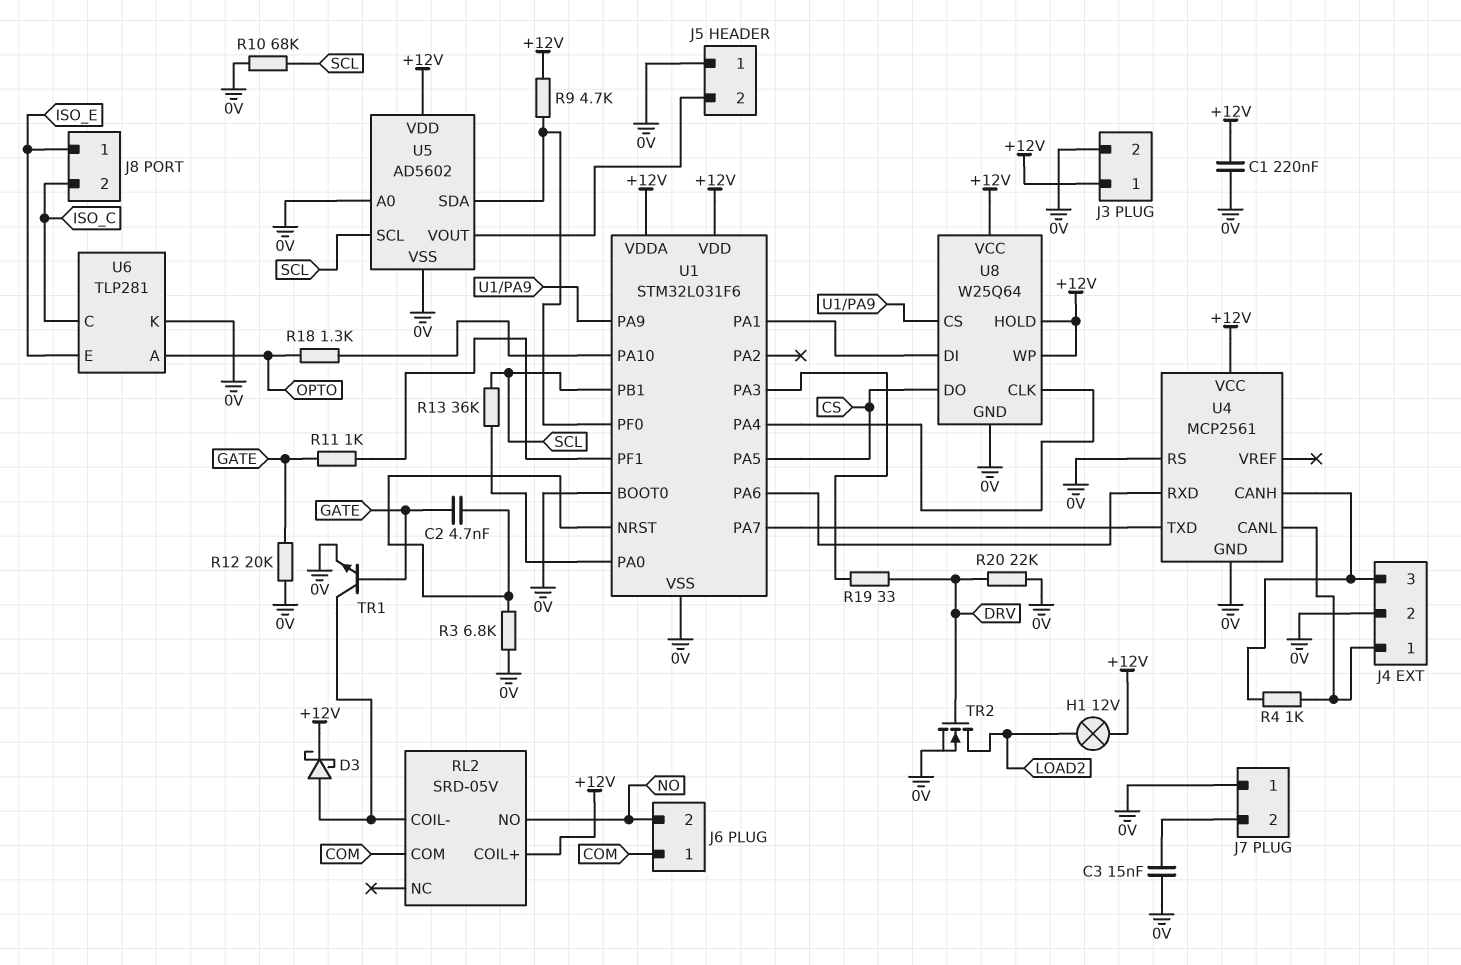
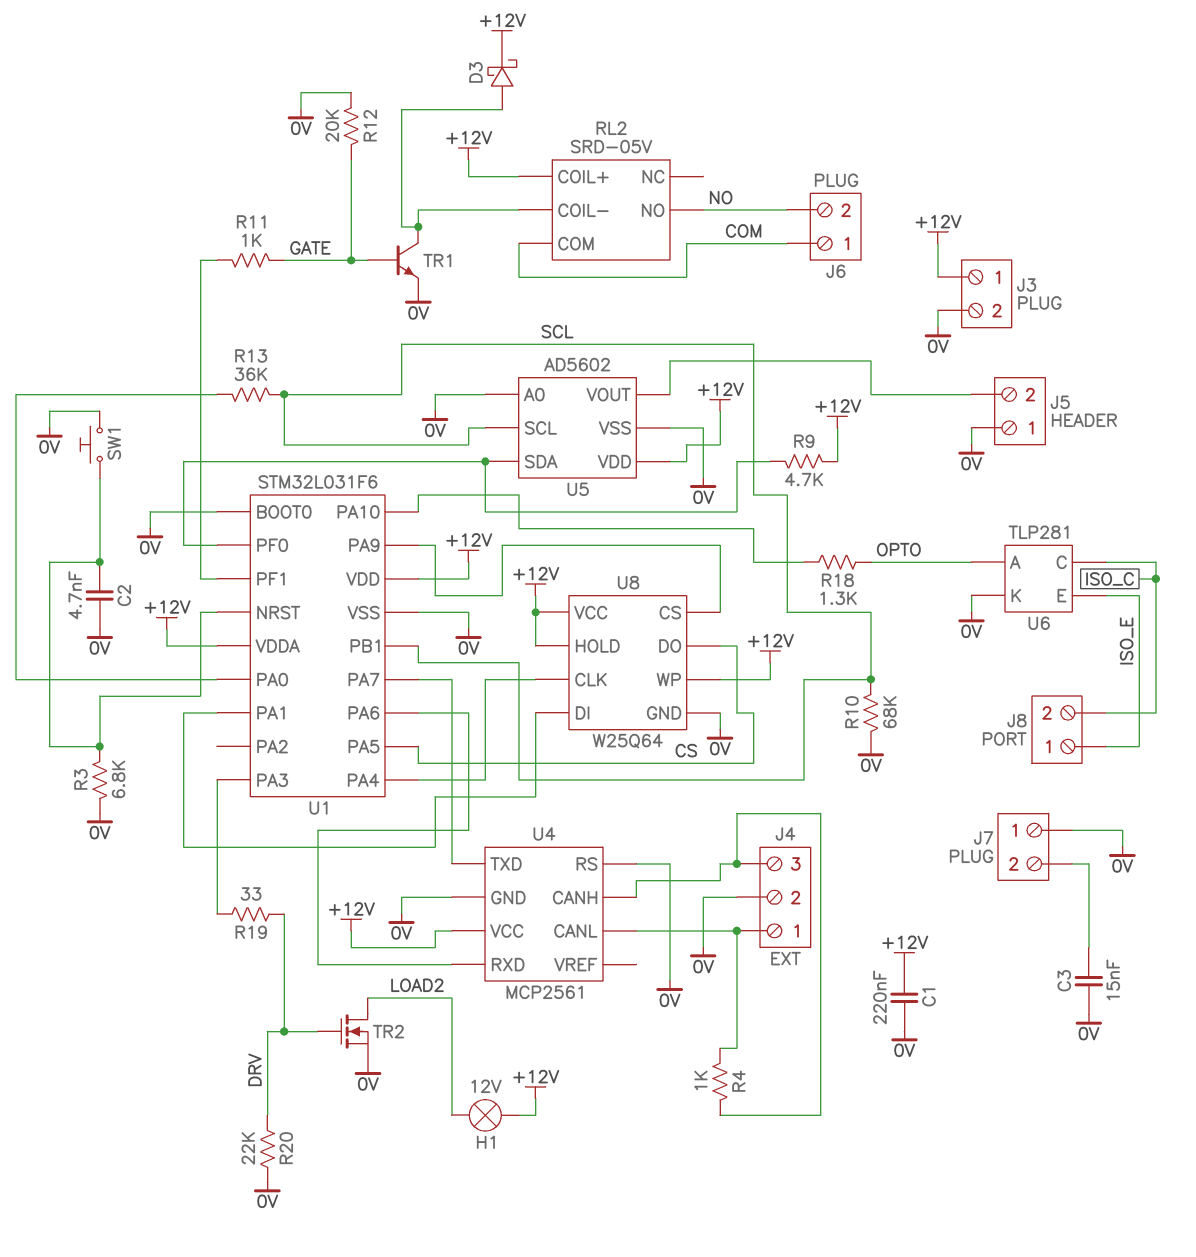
C2: 4.7nF (GATE, U1/NRST) -> 4.7nF (0V, U1/NRST)
SW1: none -> button (0V, U1/NRST)

